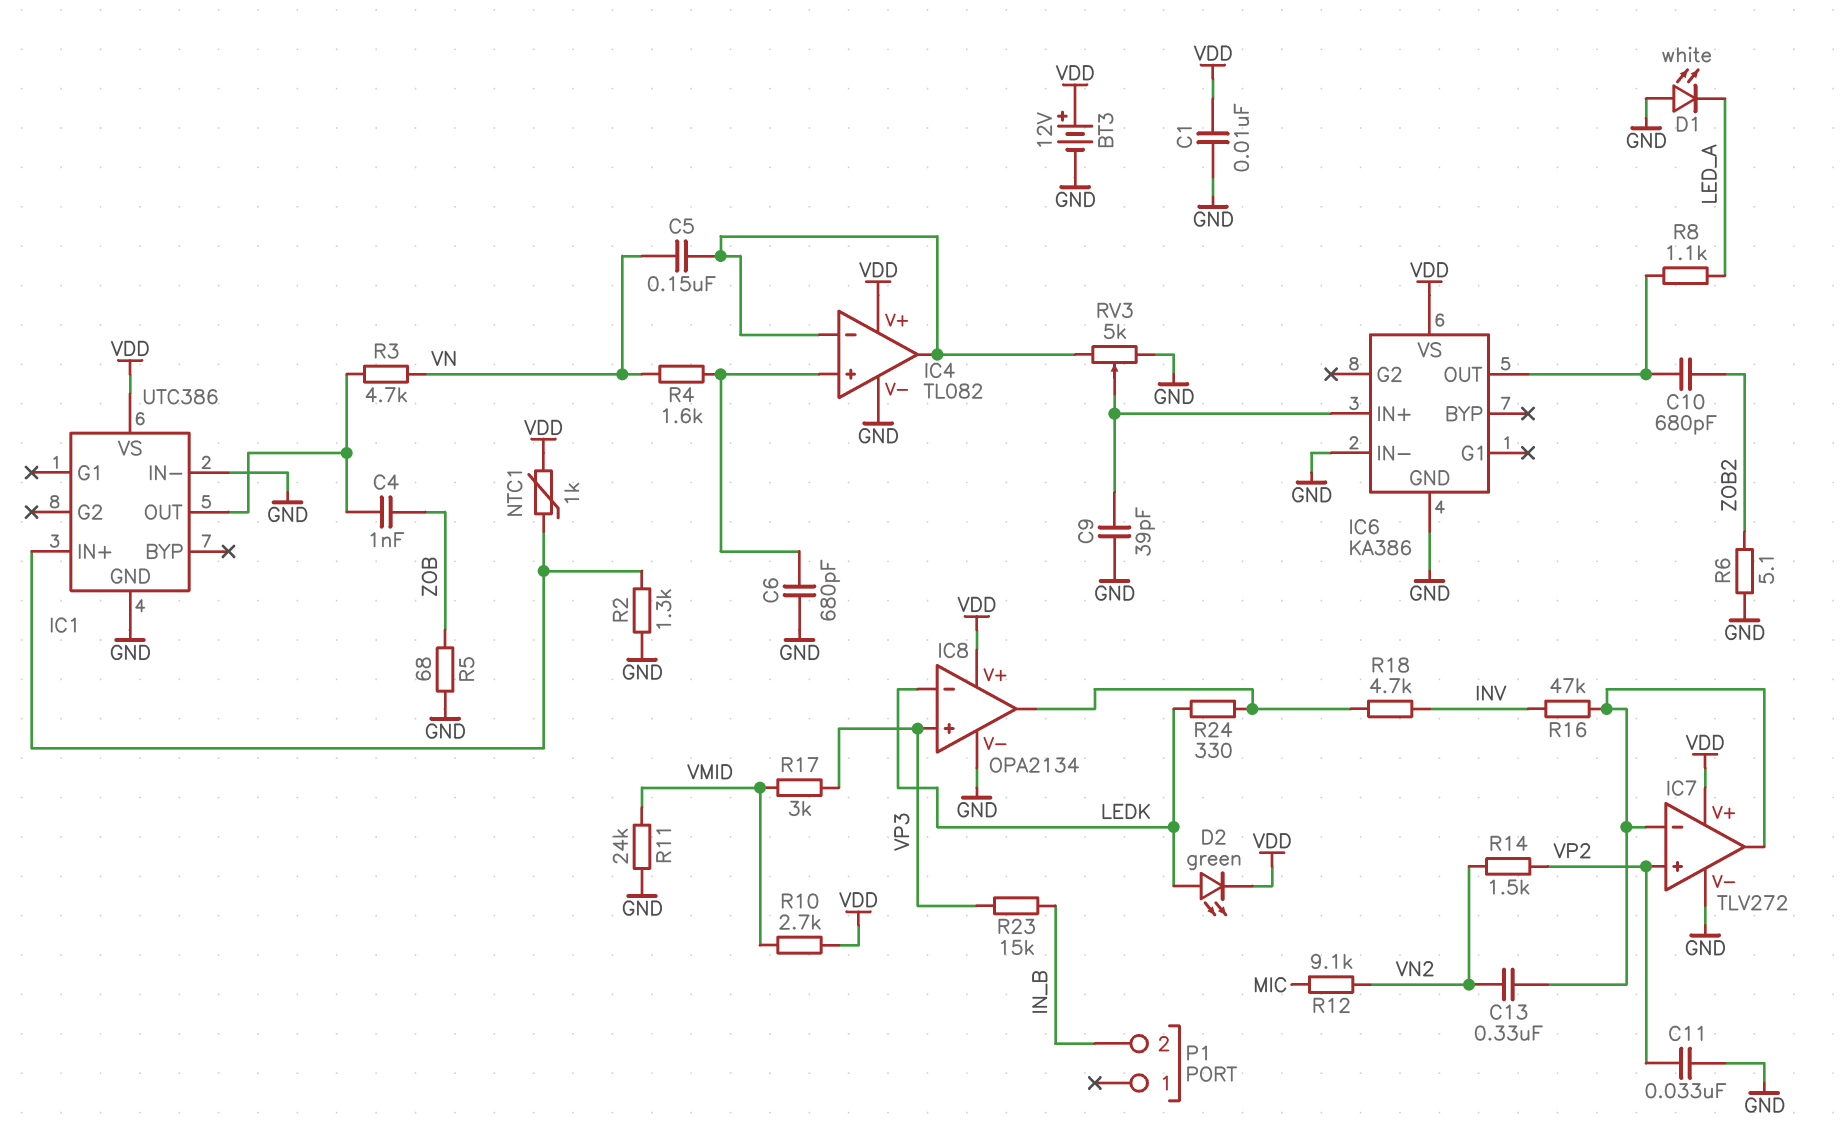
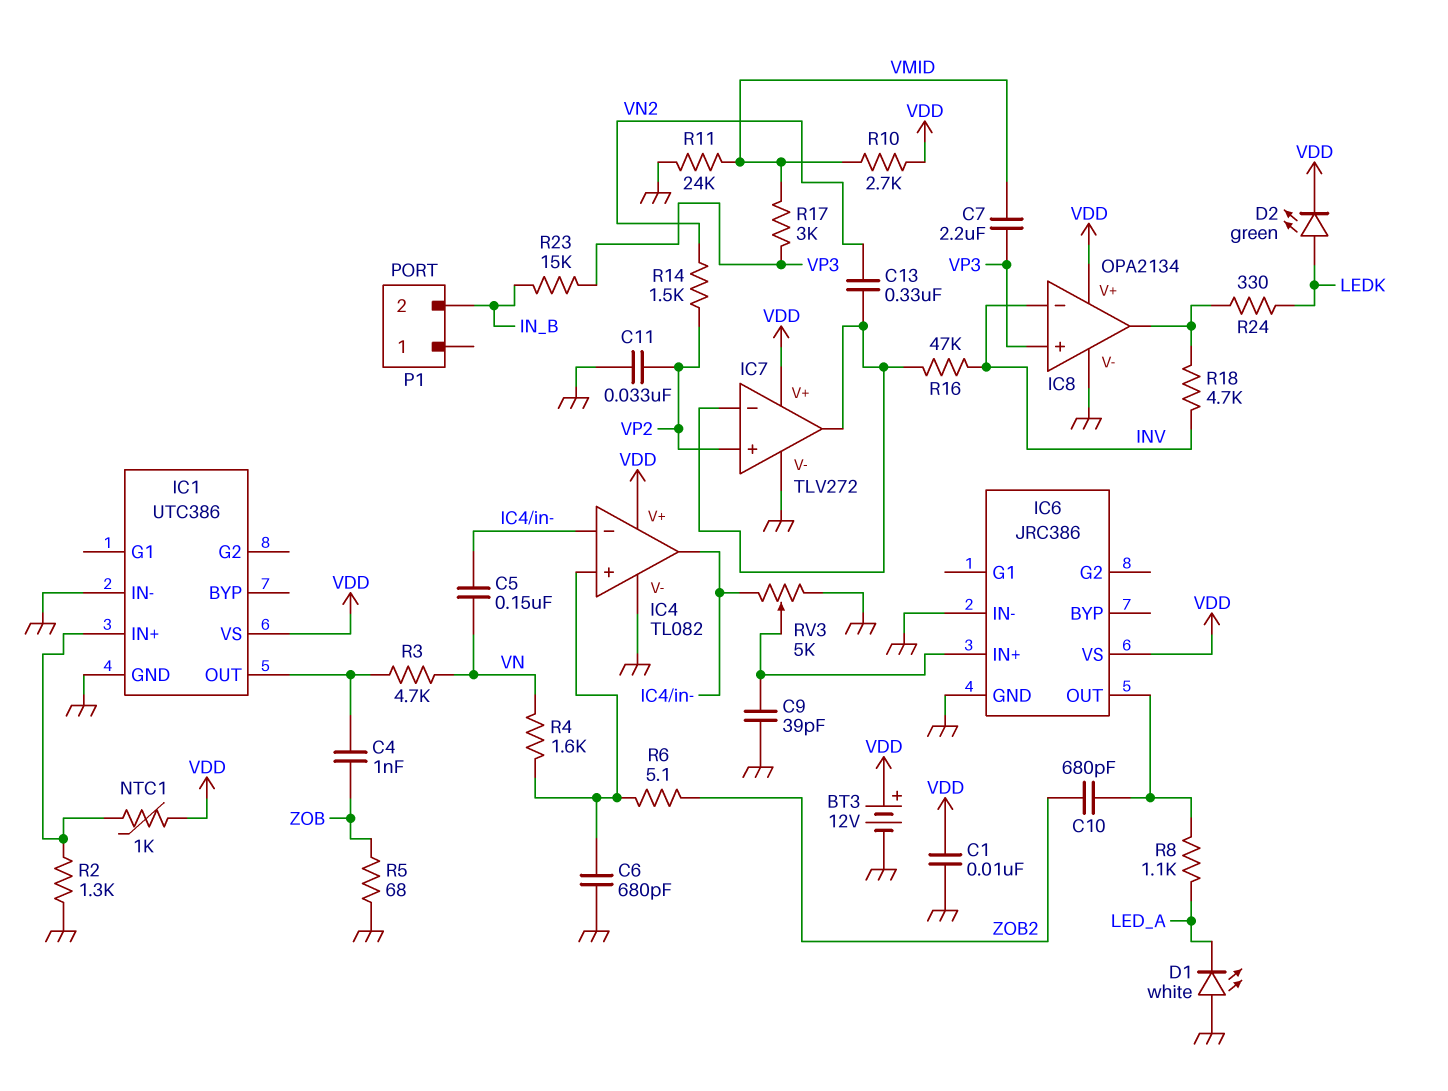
C7: none -> 2.2uF (VMID, VP3)
IC6: KA386 -> JRC386
IC8 pin in-: LEDK -> INV
R6: 5.1 (GND, ZOB2) -> 5.1 (IC4/in+, ZOB2)
R12: 9.1k (MIC, VN2) -> none

